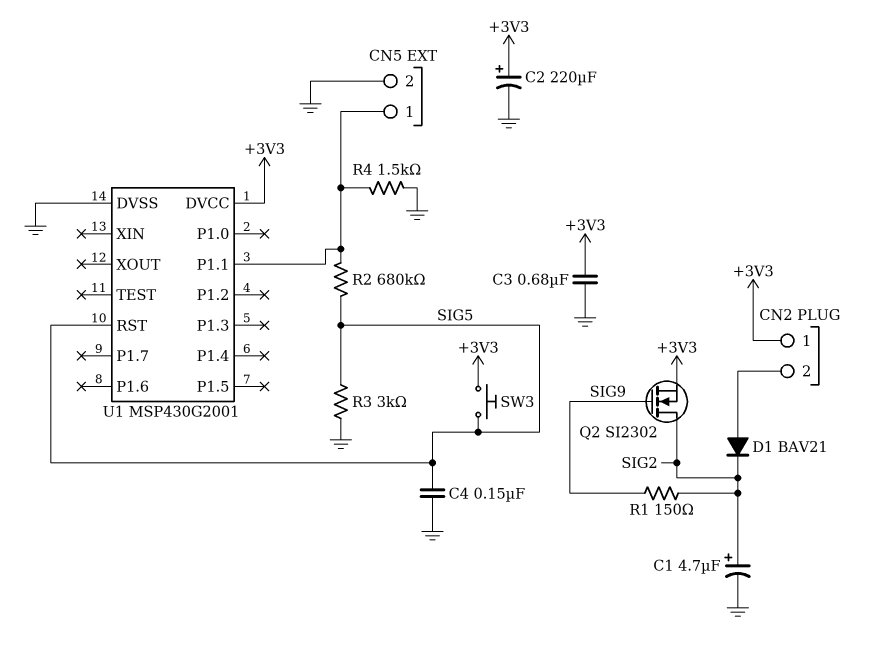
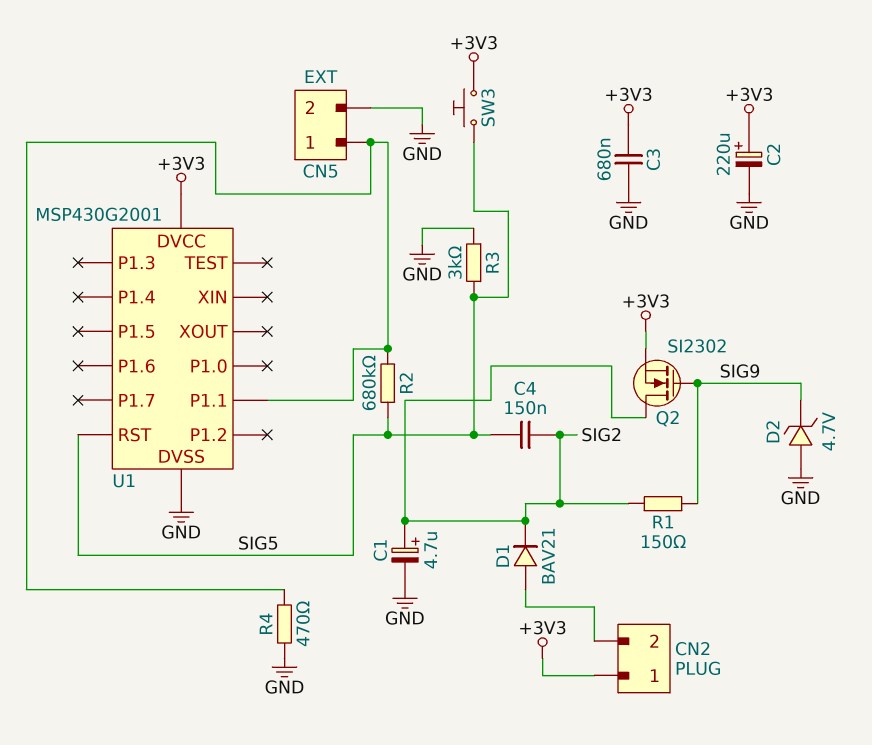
C4: 150nF (GND, SIG5) -> 150nF (SIG2, SIG5)
D2: none -> zener 4.7V (A GND, K SIG9)
R4: 1.5k (CN5/1, GND) -> 470 (CN5/1, GND)

